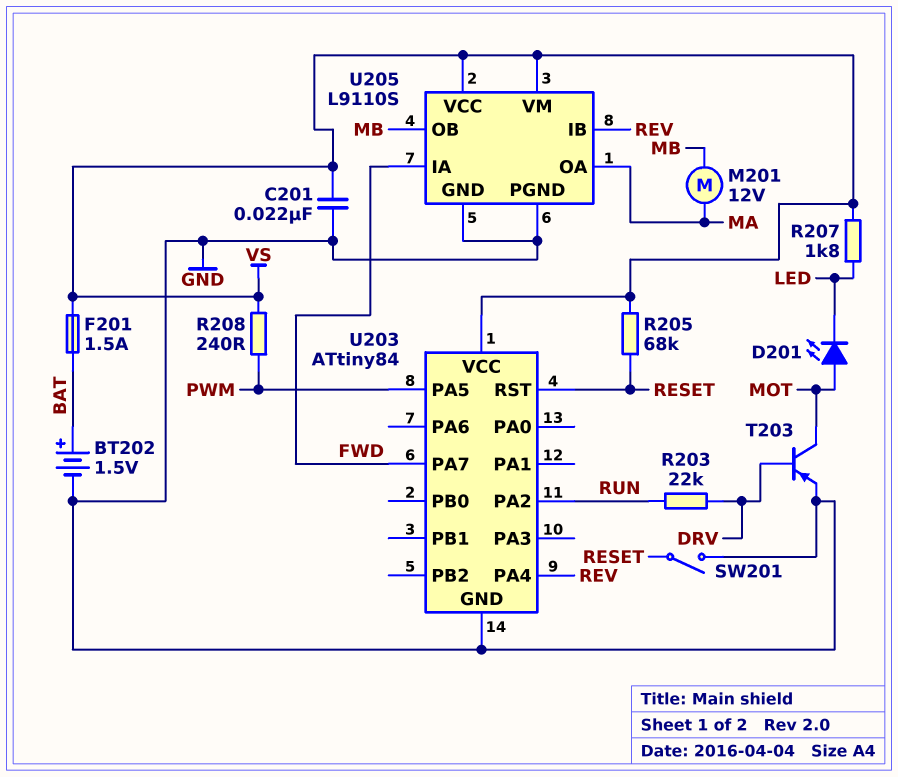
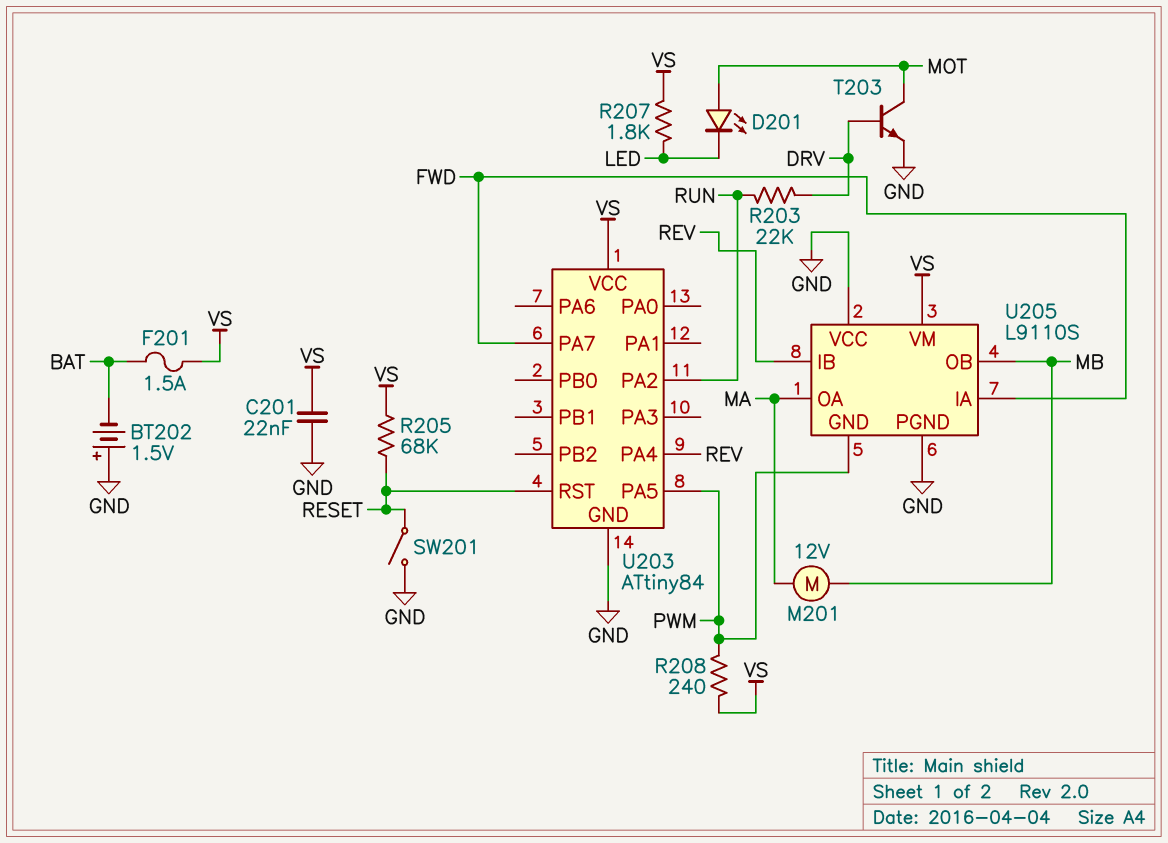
BT202: 1.5V (plus BAT, minus GND) -> 1.5V (plus GND, minus BAT)
T203: PNP (B DRV, C MOT, E GND) -> NPN (B DRV, C MOT, E GND)
U205 pin GND: GND -> PWM
U205 pin VCC: VS -> GND

